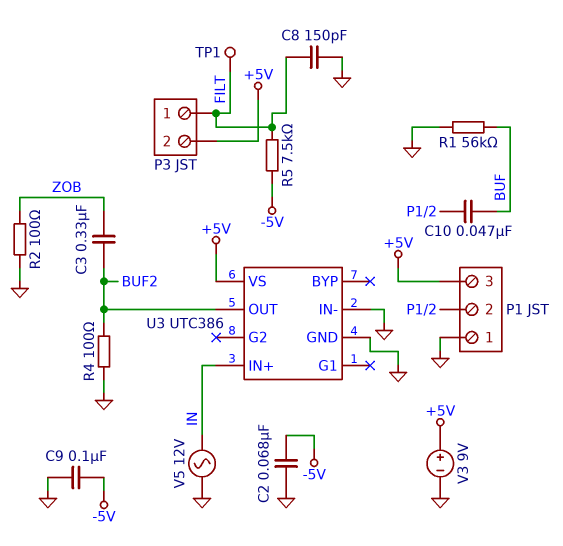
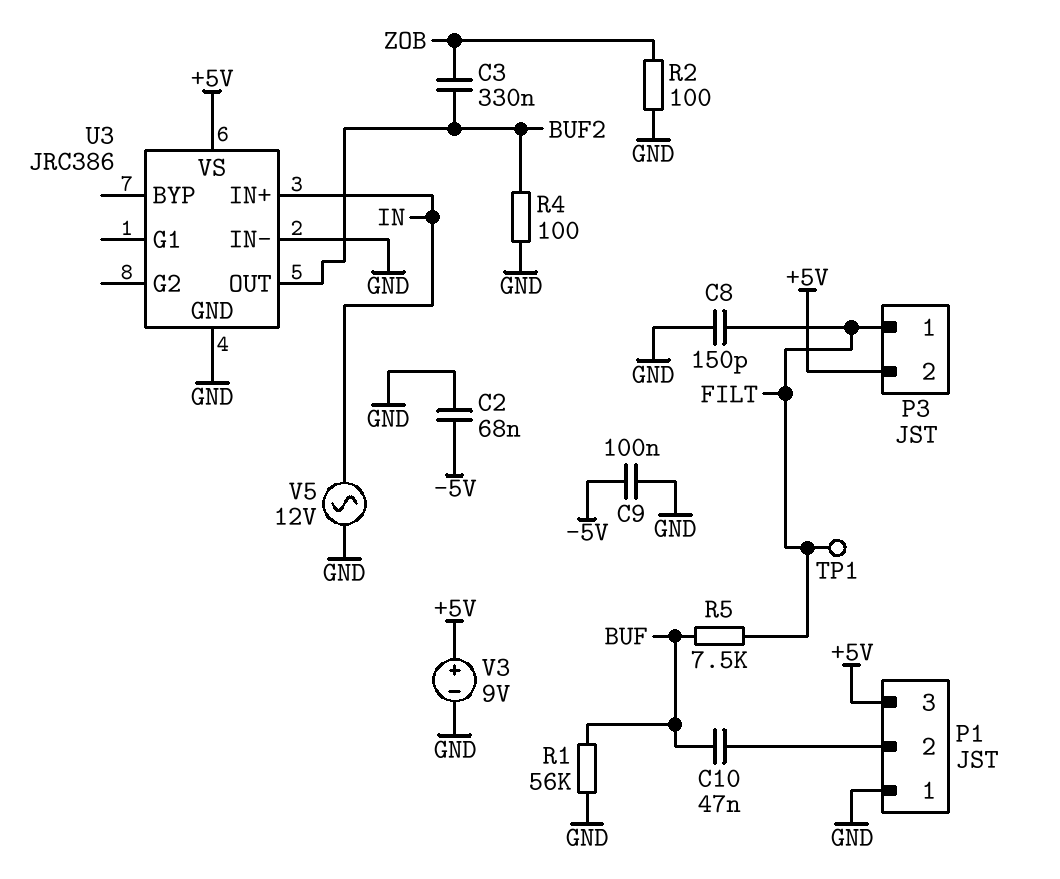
R5: 7.5k (-5V, FILT) -> 7.5k (BUF, FILT)
U3: UTC386 -> JRC386

